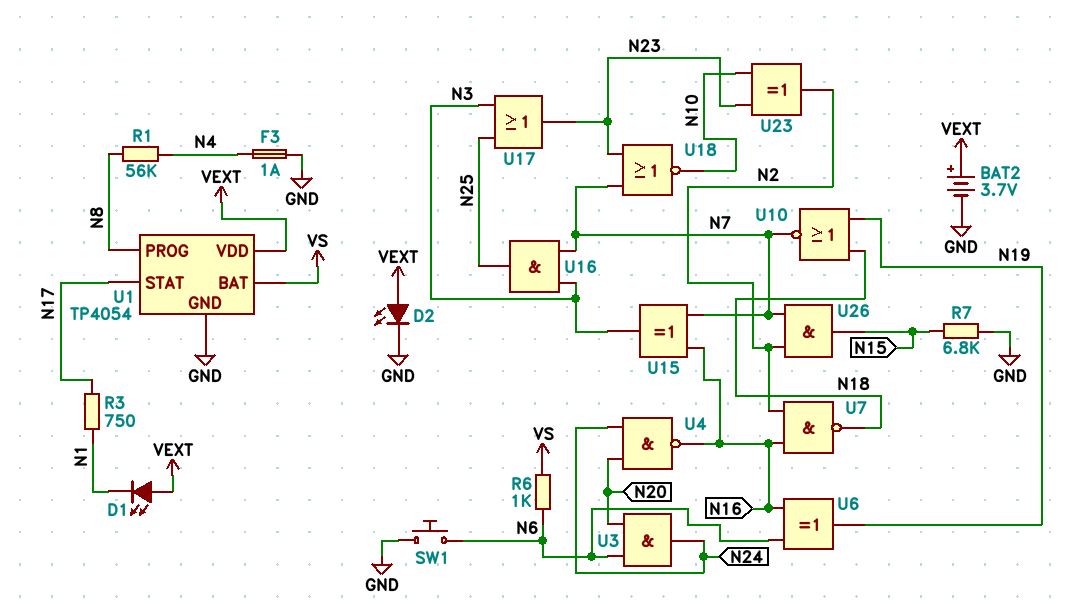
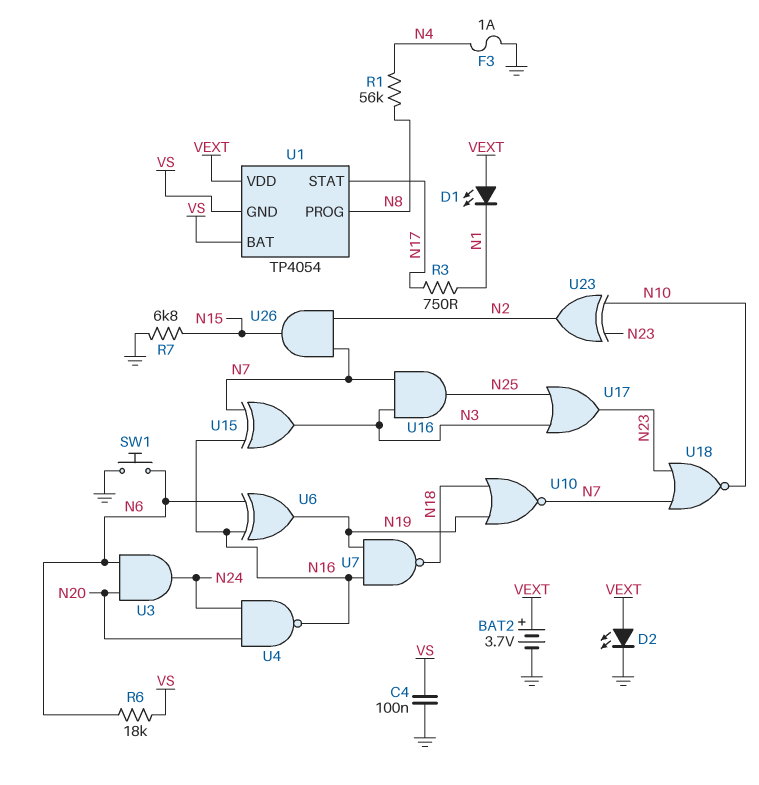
C4: none -> 100nF (GND, VS)
R6: 1k (N6, VS) -> 18k (N6, VS)
U1 pin GND: GND -> VS
U7: NAND (in N2, in N16, out N18) -> NAND (in N16, in N19, out N18)

